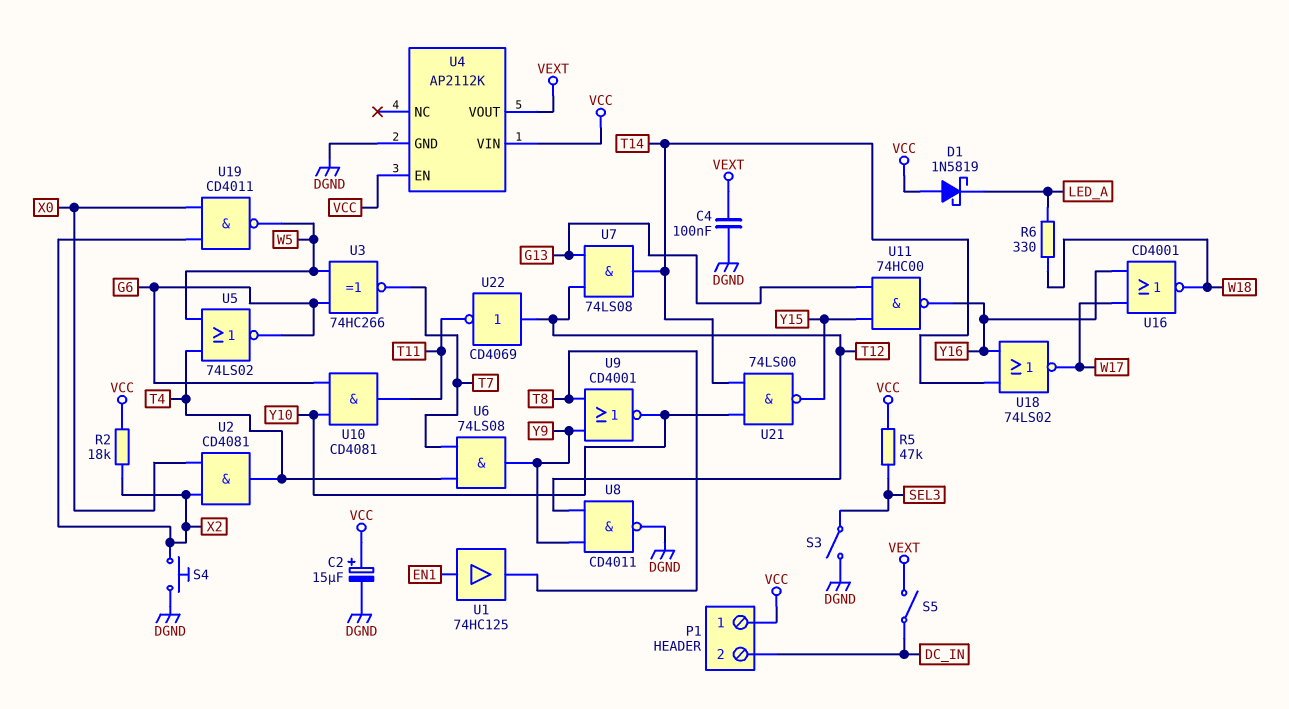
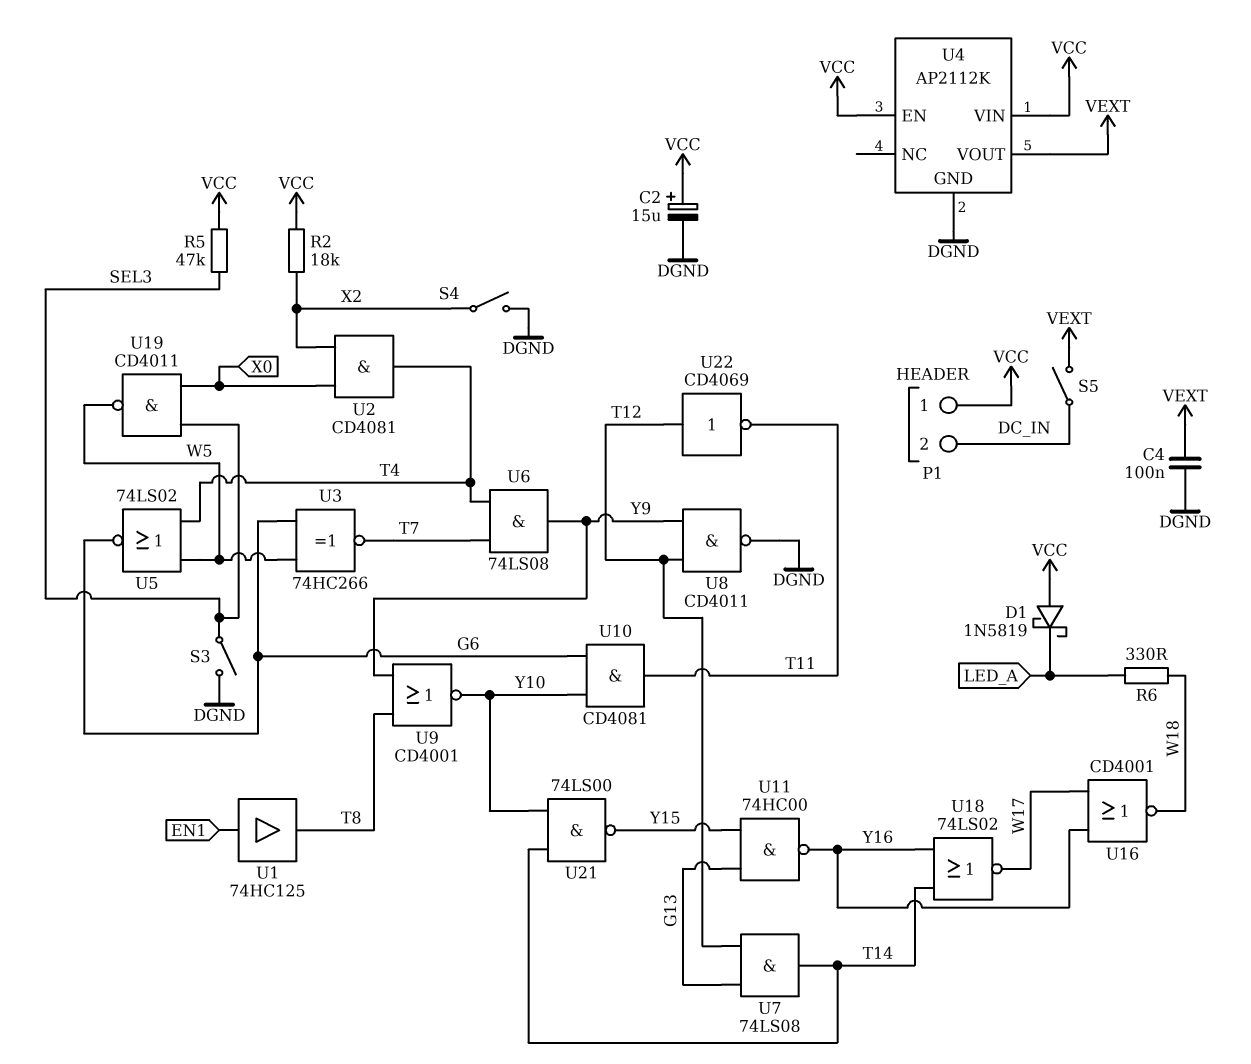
S4: button (DGND, X2) -> switch (DGND, X2)
U19: NAND CD4011 (in X0, in X2, out W5) -> NAND CD4011 (in SEL3, in X0, out W5)

